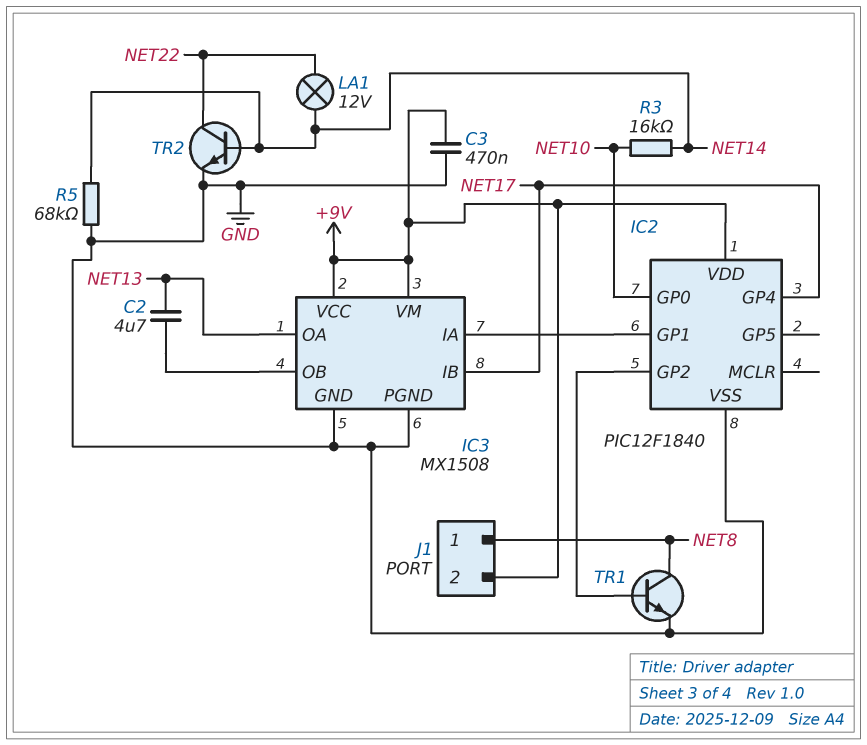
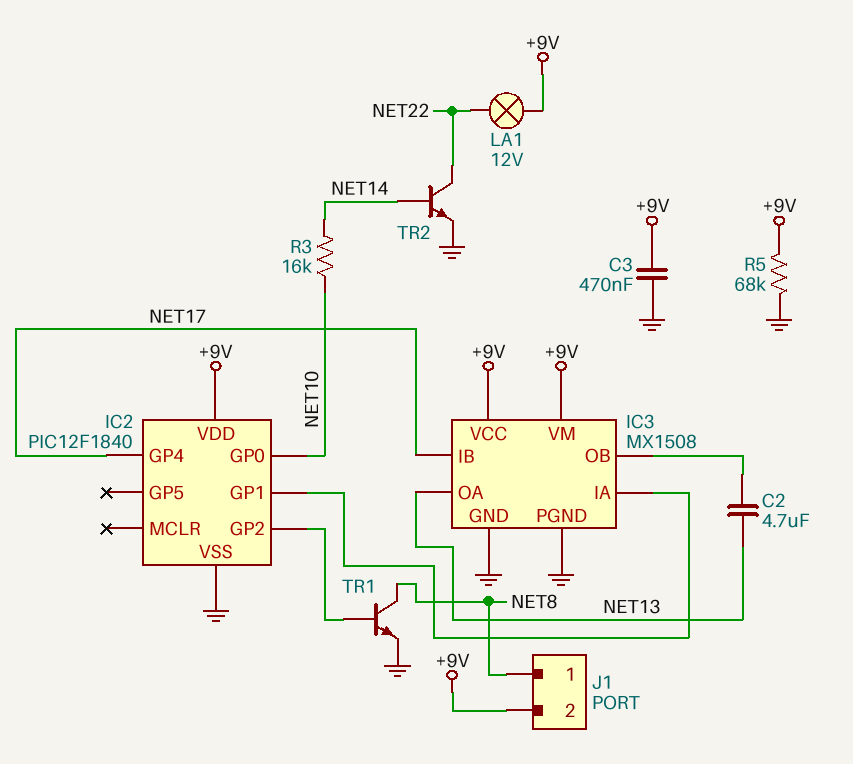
LA1: lamp 12V (NET14, NET22) -> lamp 12V (+9V, NET22)
R5: 68k (GND, NET14) -> 68k (+9V, GND)

